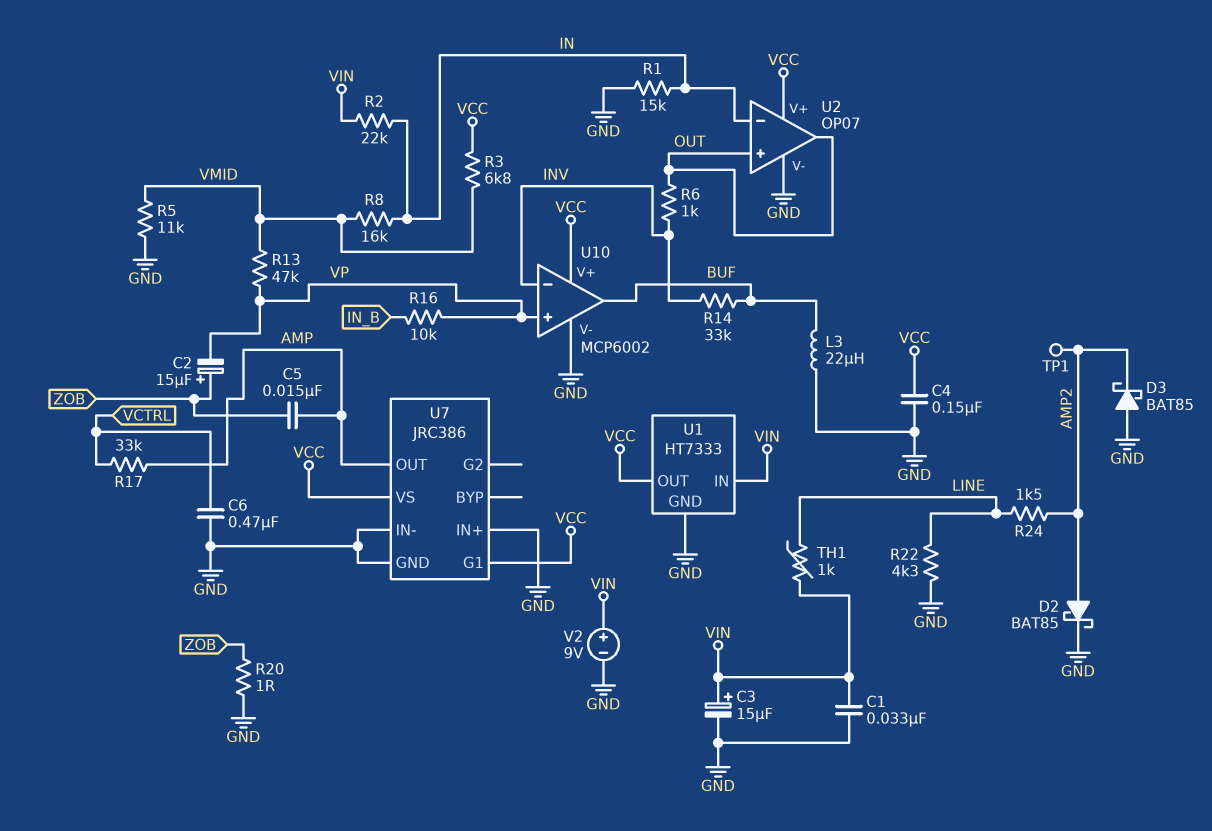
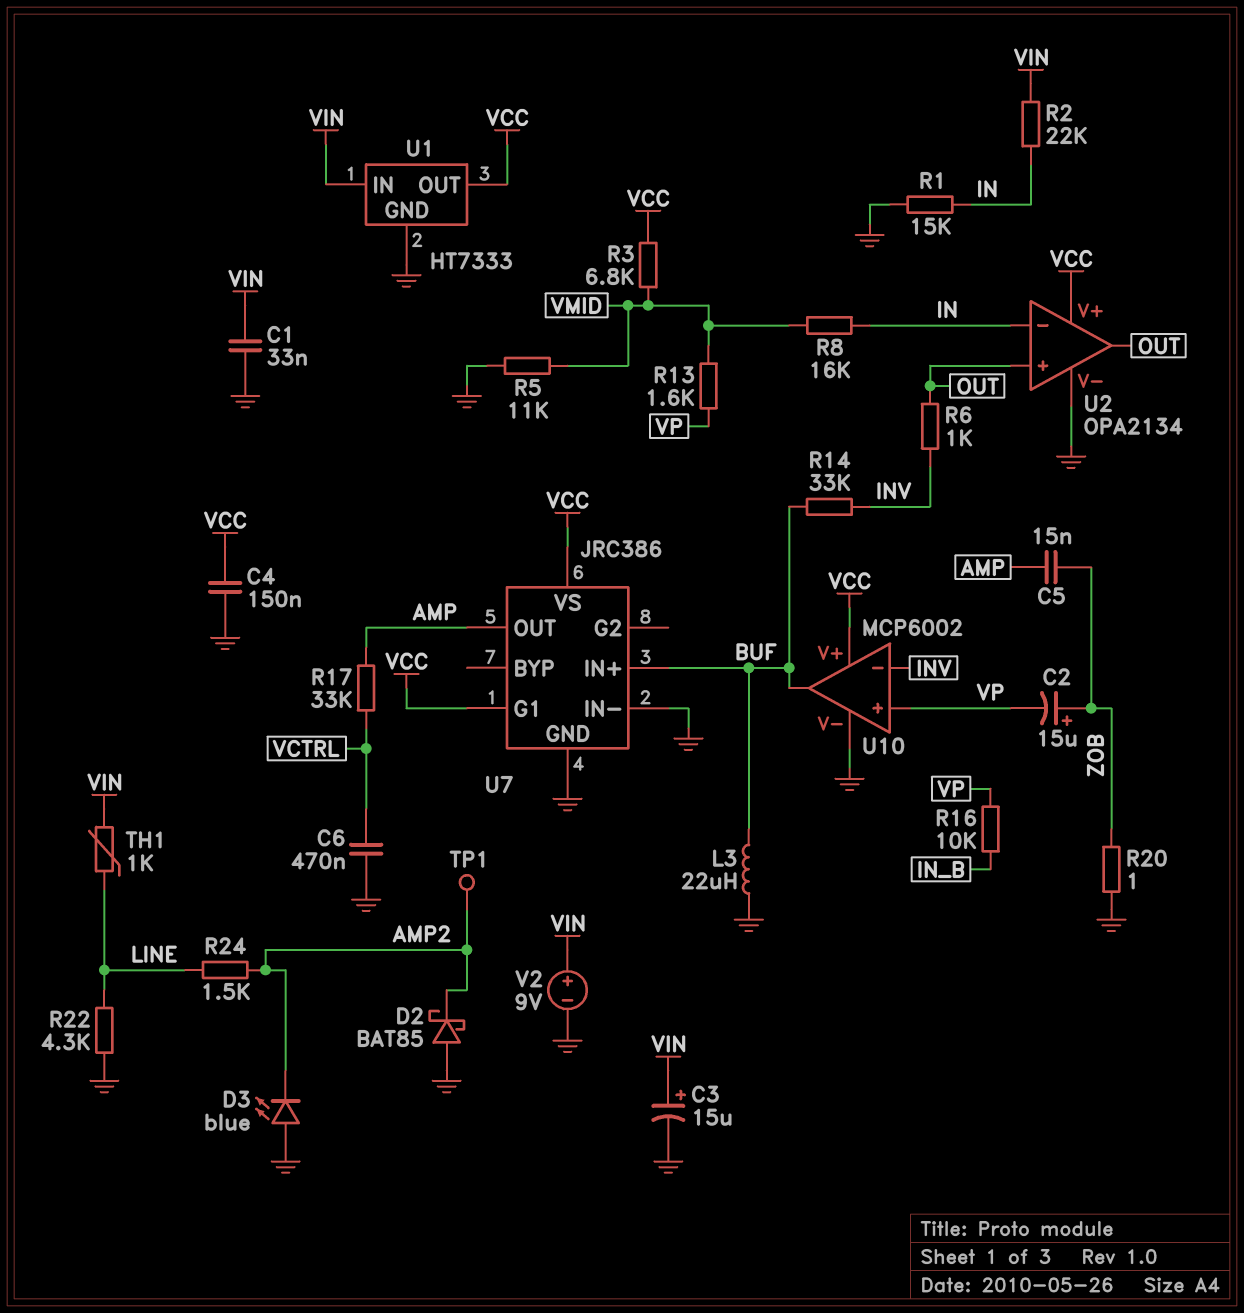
D2: schottky BAT85 (A AMP2, K GND) -> schottky BAT85 (A GND, K AMP2)
D3: schottky BAT85 (A GND, K AMP2) -> LED blue (A GND, K AMP2)
R13: 47k (VMID, VP) -> 1.6k (VMID, VP)
U2: OP07 -> OPA2134
U7 pin IN+: GND -> BUF

